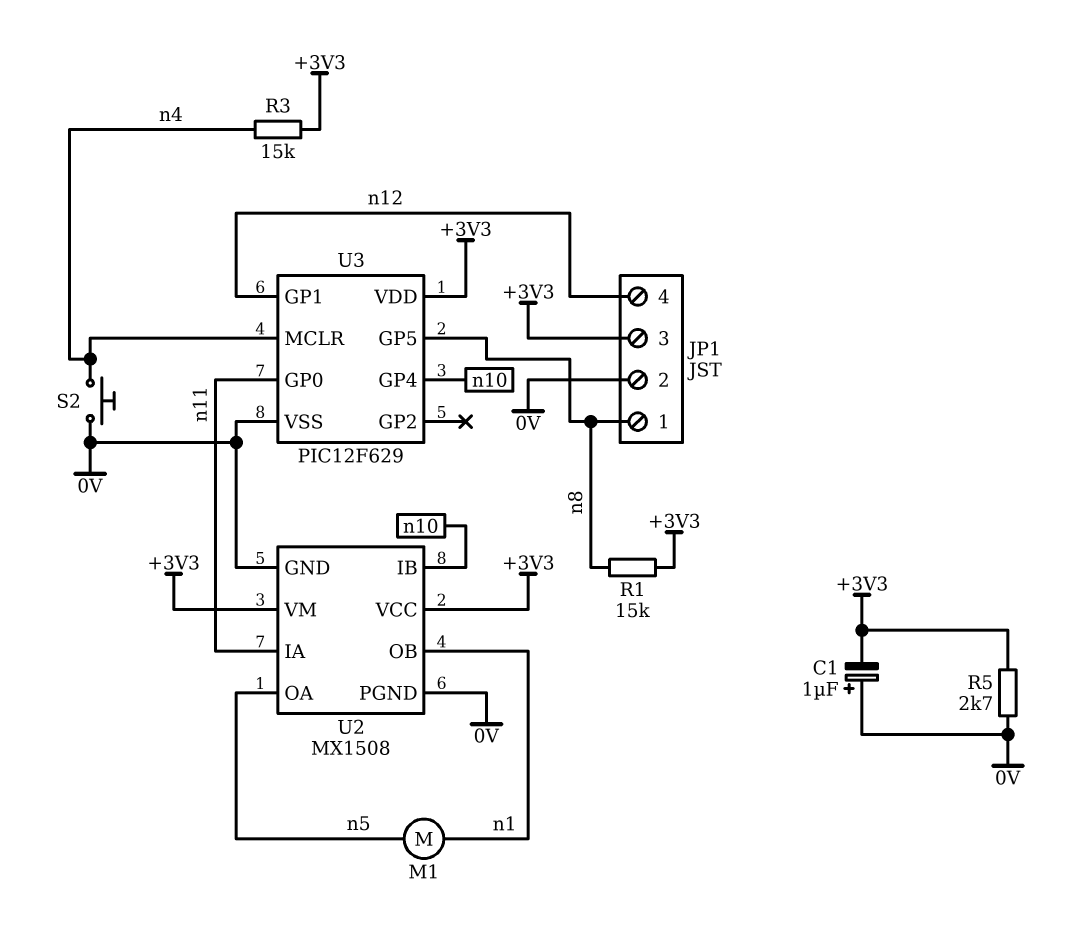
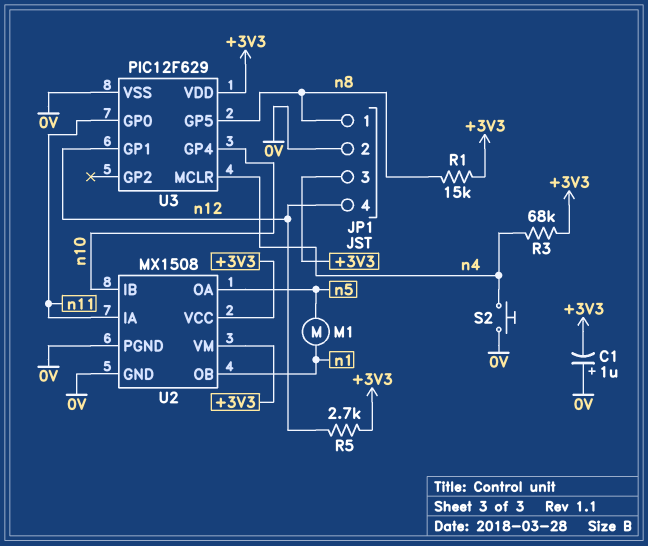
R3: 15k (+3V3, n4) -> 68k (+3V3, n4)
R5: 2.7k (+3V3, 0V) -> 2.7k (+3V3, n12)

